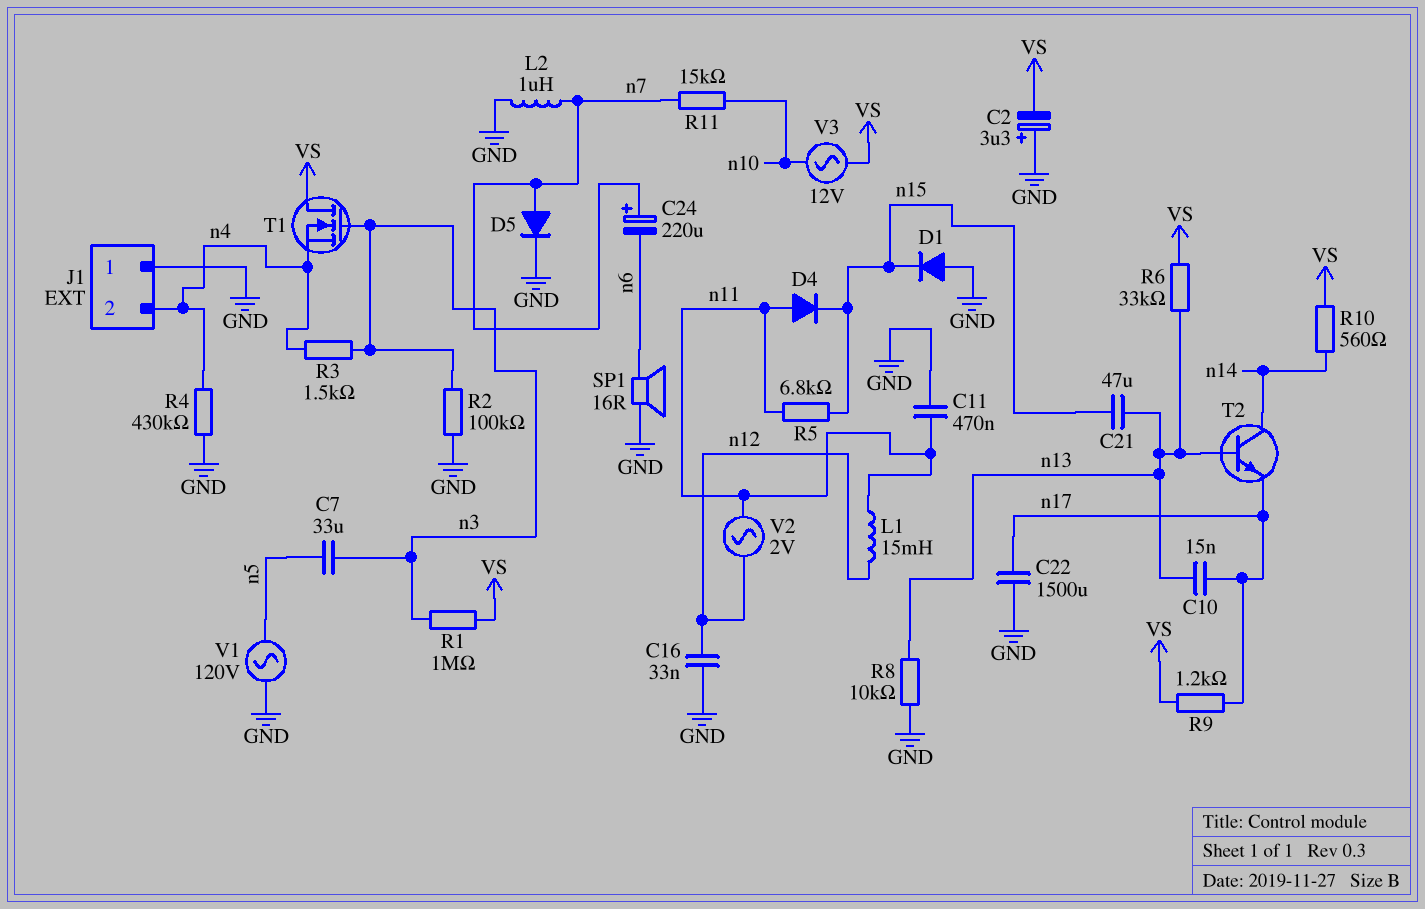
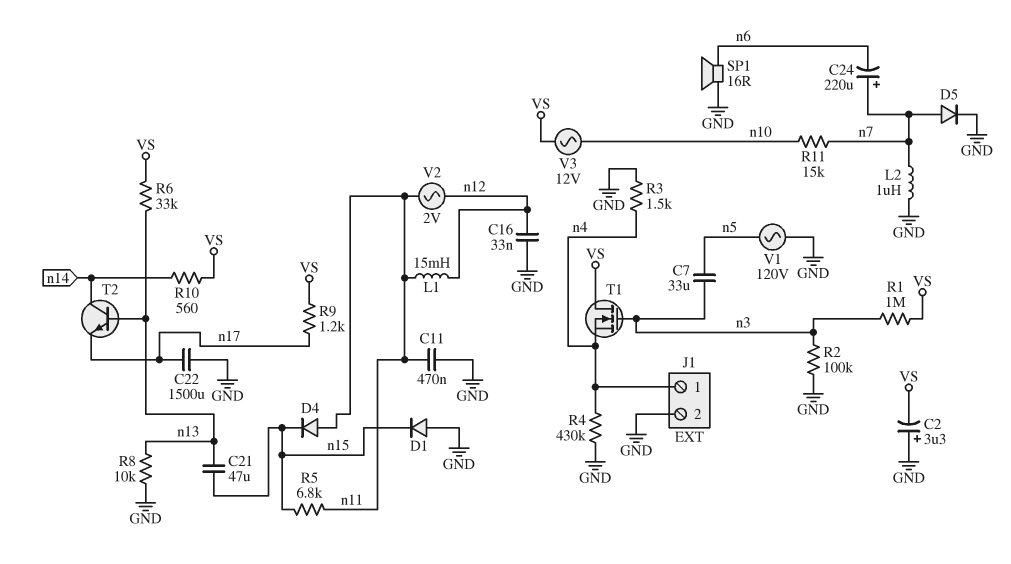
C10: 15nF (n13, n17) -> none
J1 pin 1: GND -> n4
J1 pin 2: n4 -> GND
R3: 1.5k (n3, n4) -> 1.5k (GND, n4)

